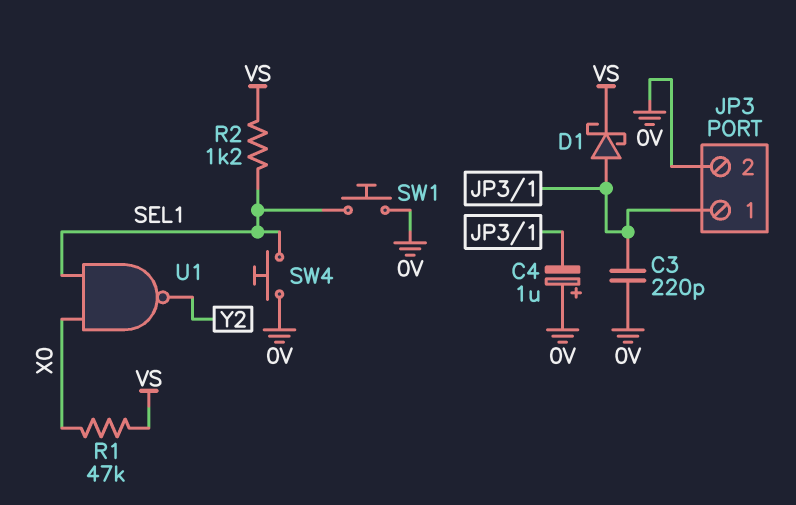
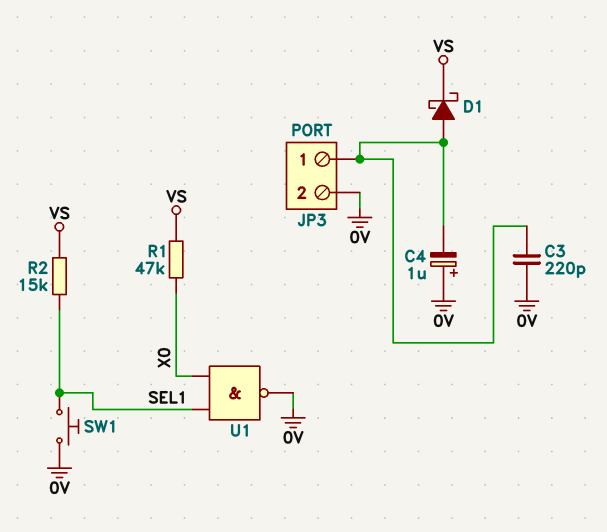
R2: 1.2k (SEL1, VS) -> 15k (SEL1, VS)
SW4: button (0V, SEL1) -> none
U1: NAND (in SEL1, in X0, out Y2) -> NAND (in SEL1, in X0, out 0V)

